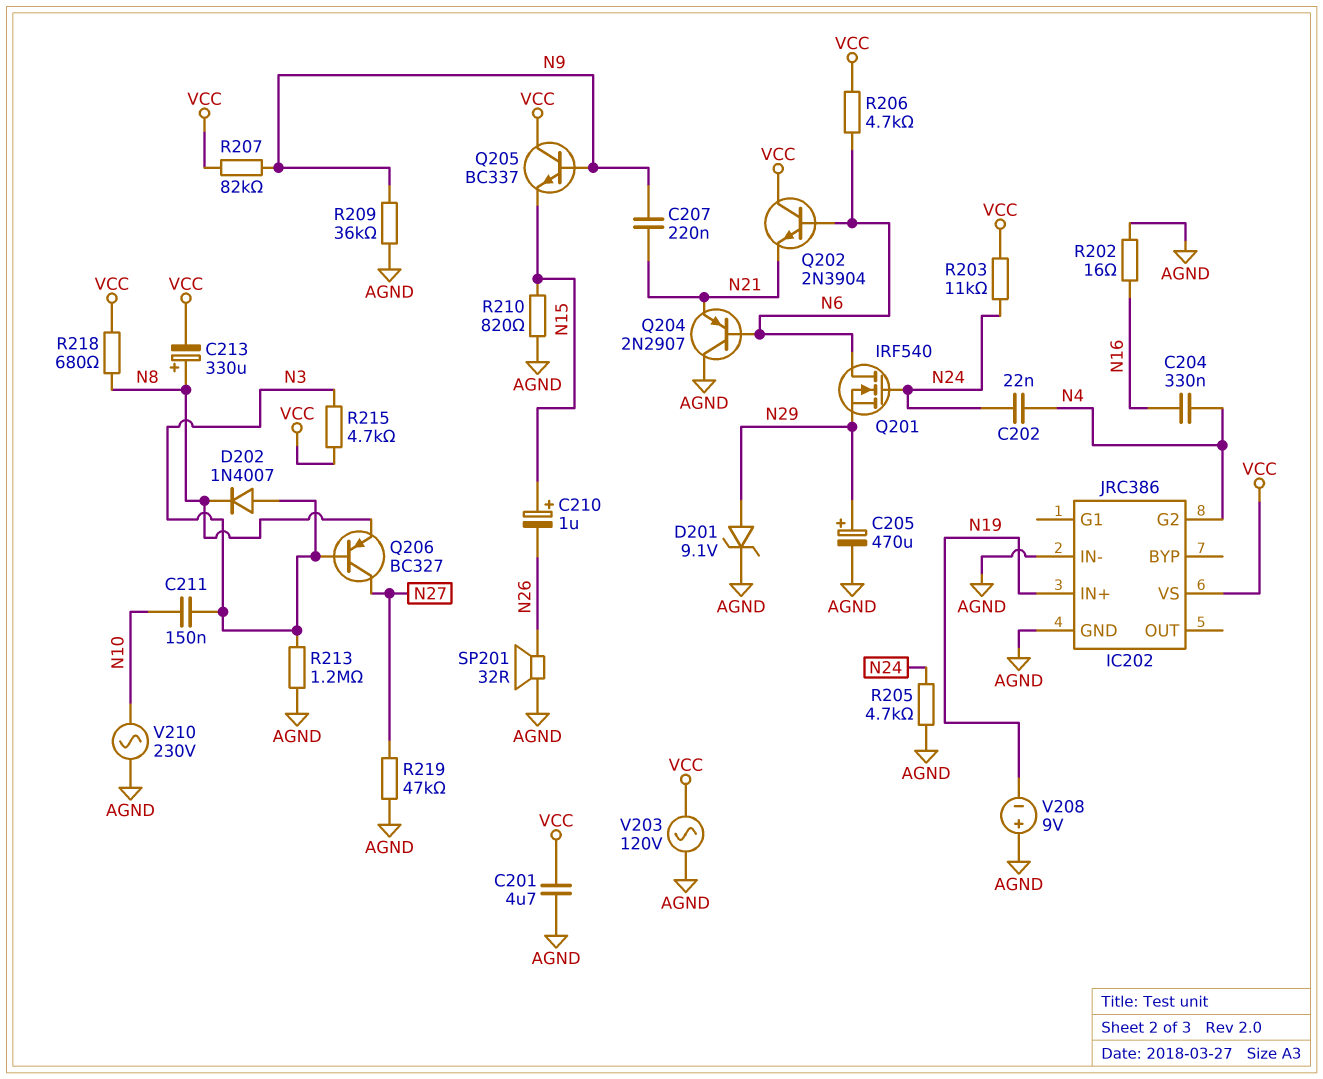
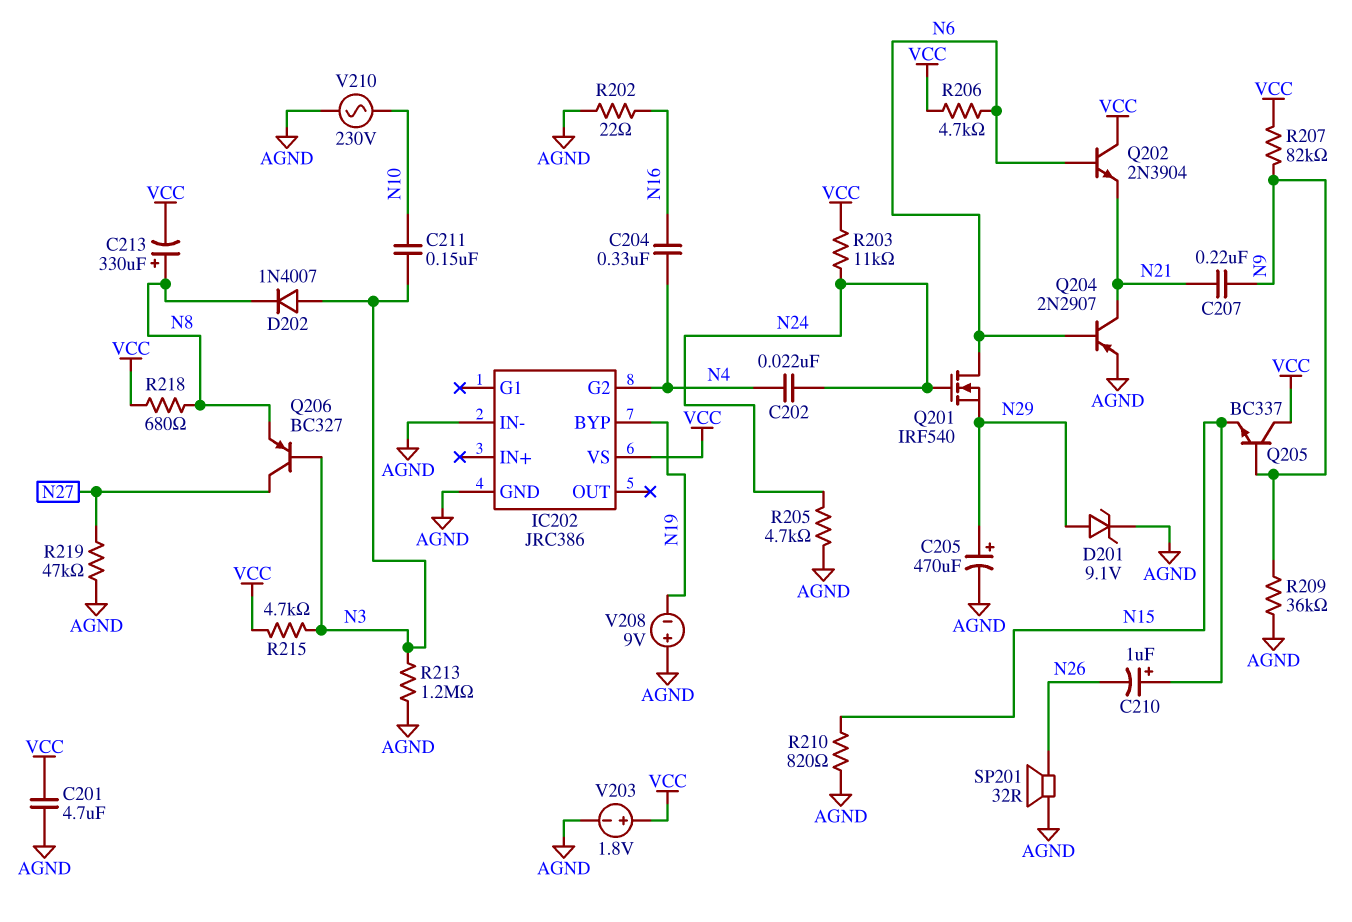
IC202 pin BYP: none -> N19
IC202 pin IN+: N19 -> none
Q204: PNP 2N2907 (B N6, C AGND, E N21) -> PNP 2N2907 (B N6, C N21, E AGND)
R202: 16 (AGND, N16) -> 22 (AGND, N16)
V203: AC 120V (AGND, VCC) -> 1.8V (plus VCC, minus AGND)

